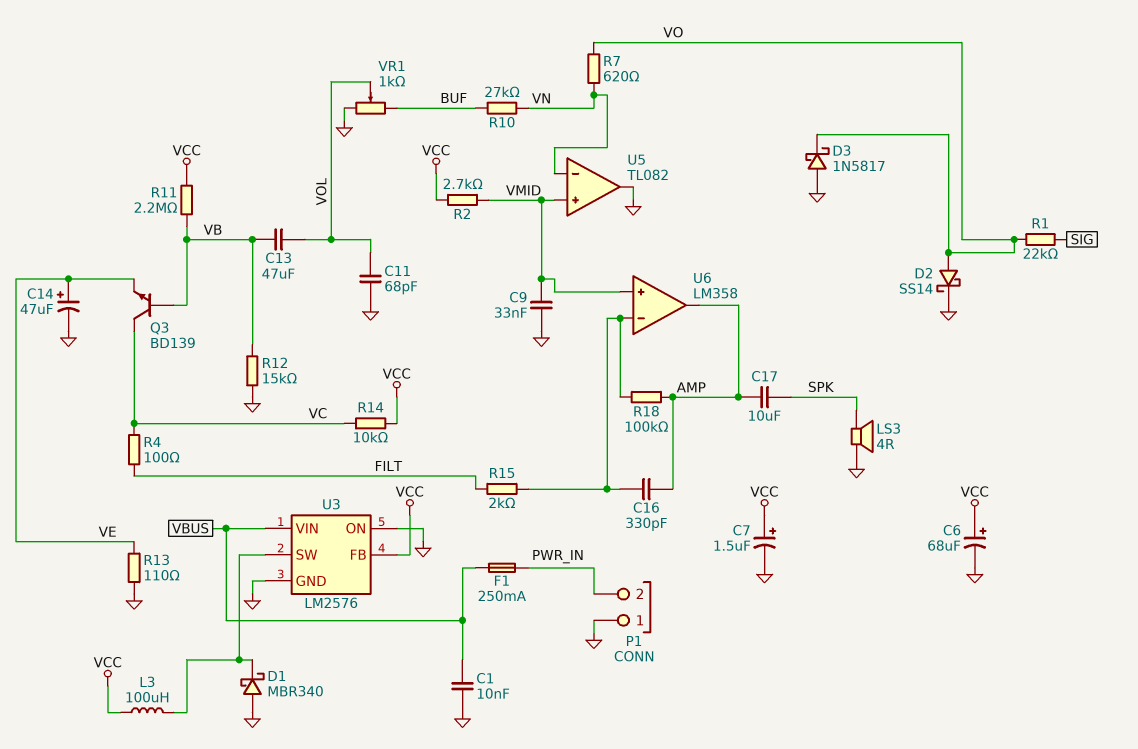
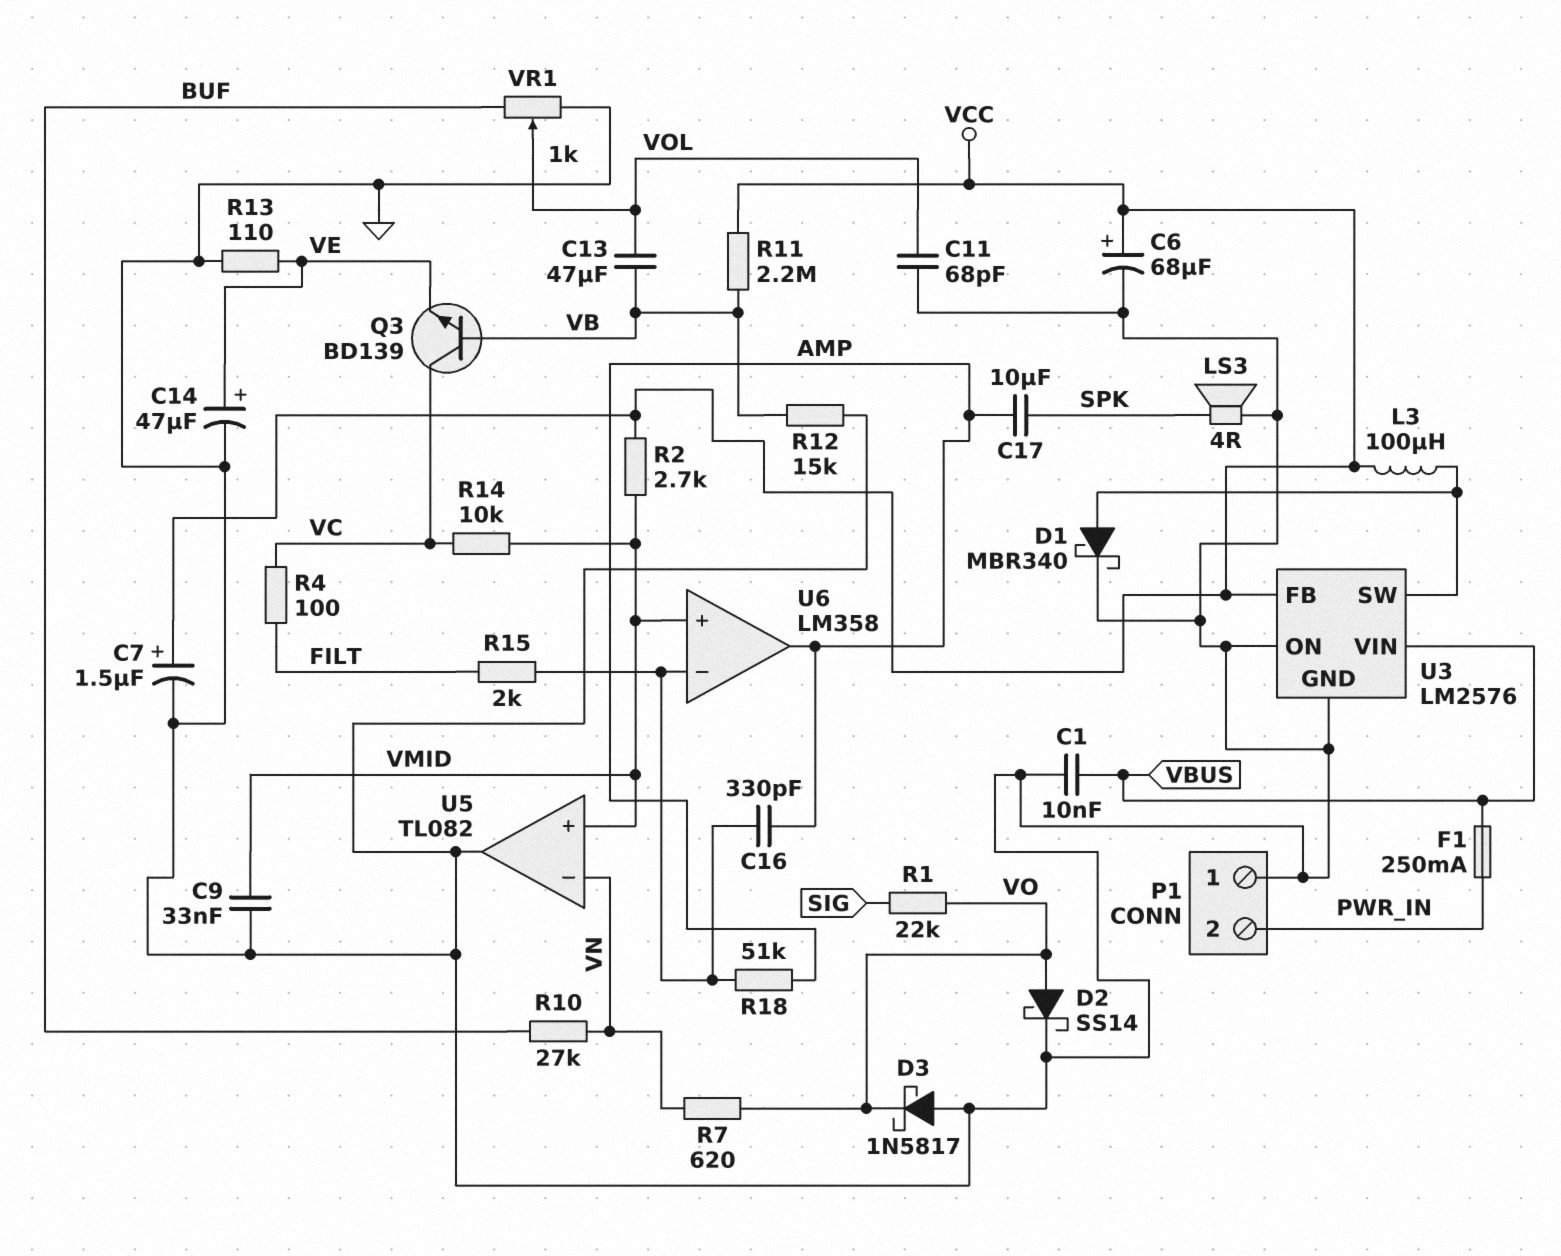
D1: schottky MBR340 (A GND, K U3/SW) -> schottky MBR340 (A U3/SW, K GND)
R14: 10k (VC, VCC) -> 10k (VC, VMID)
R18: 100k (AMP, U6/in-) -> 51k (AMP, U6/in-)

